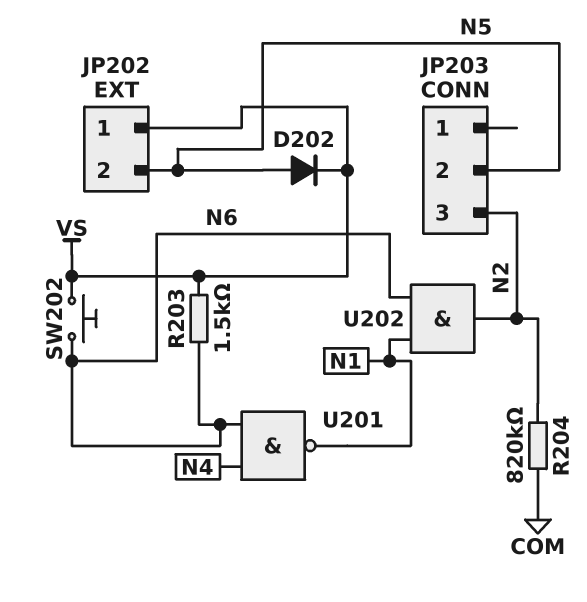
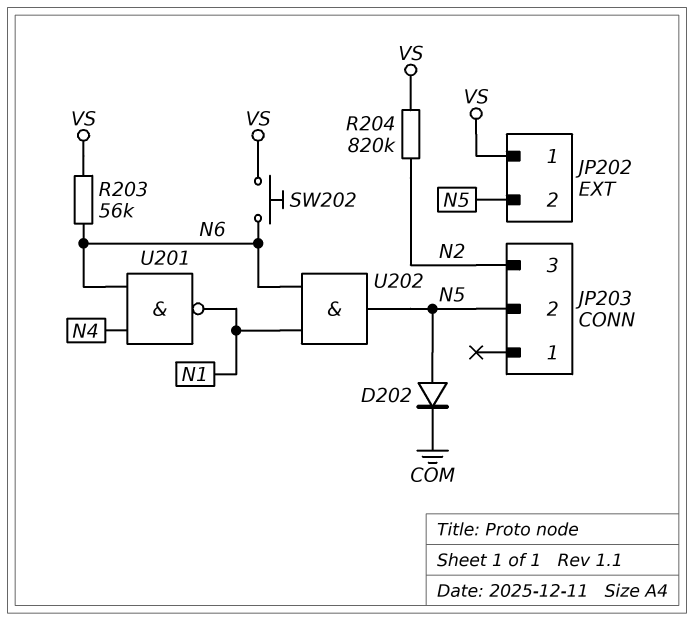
D202: diode (A N5, K VS) -> diode (A N5, K COM)
R203: 1.5k (N6, VS) -> 56k (N6, VS)
R204: 820k (COM, N2) -> 820k (N2, VS)
U202: AND (in N1, in N6, out N2) -> AND (in N1, in N6, out N5)

